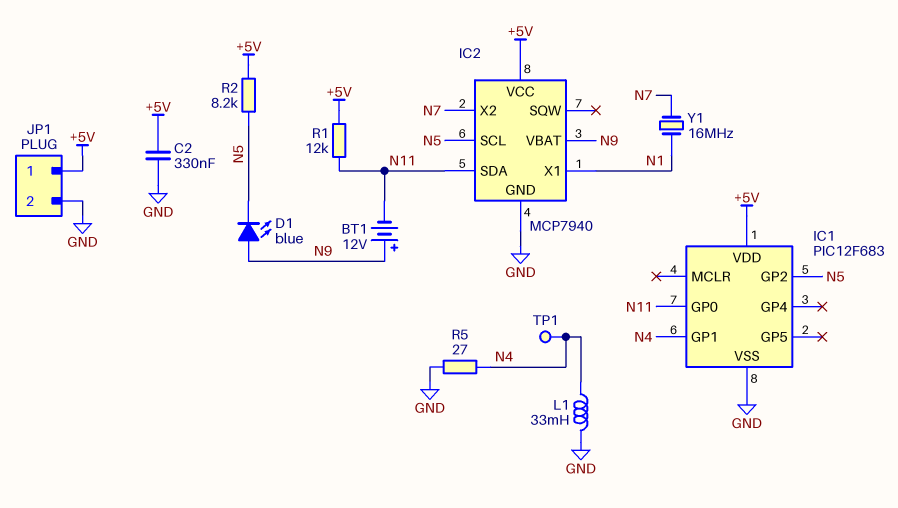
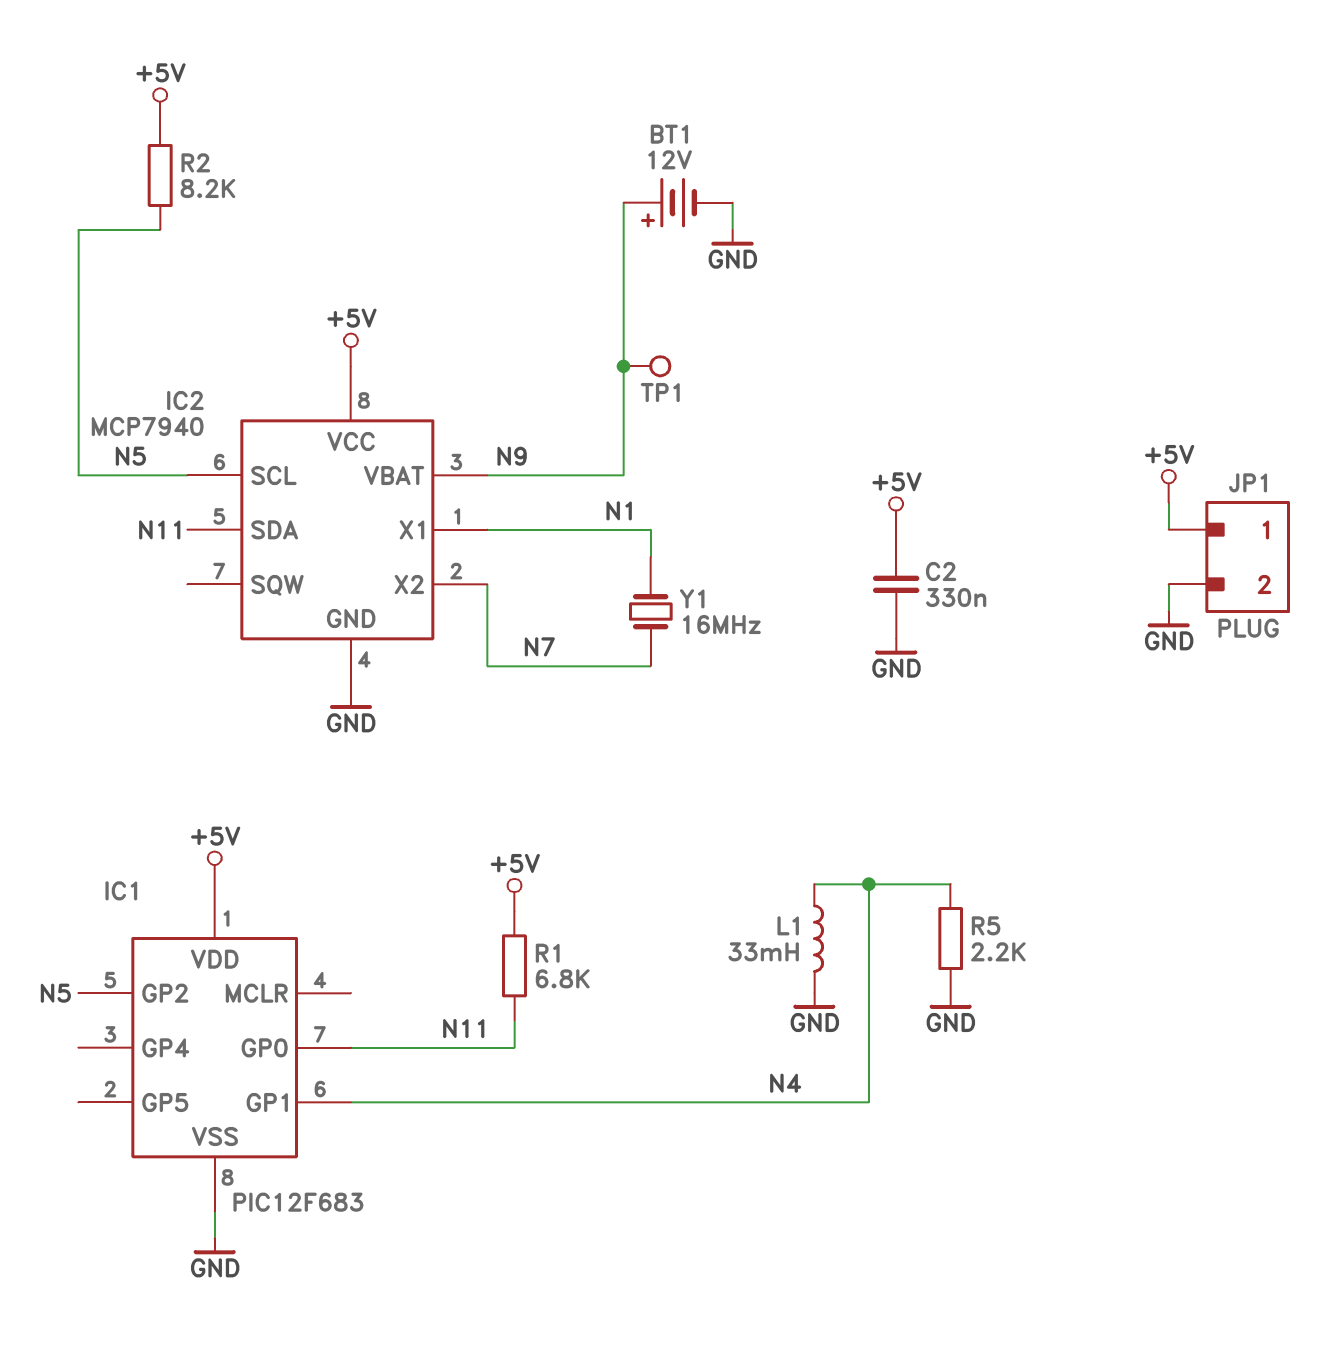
BT1: 12V (plus N9, minus N11) -> 12V (plus N9, minus GND)
D1: LED blue (A N9, K N5) -> none
R1: 12k (+5V, N11) -> 6.8k (+5V, N11)
R5: 27 (GND, N4) -> 2.2k (GND, N4)
TP1: test point (N4) -> test point (N9)

